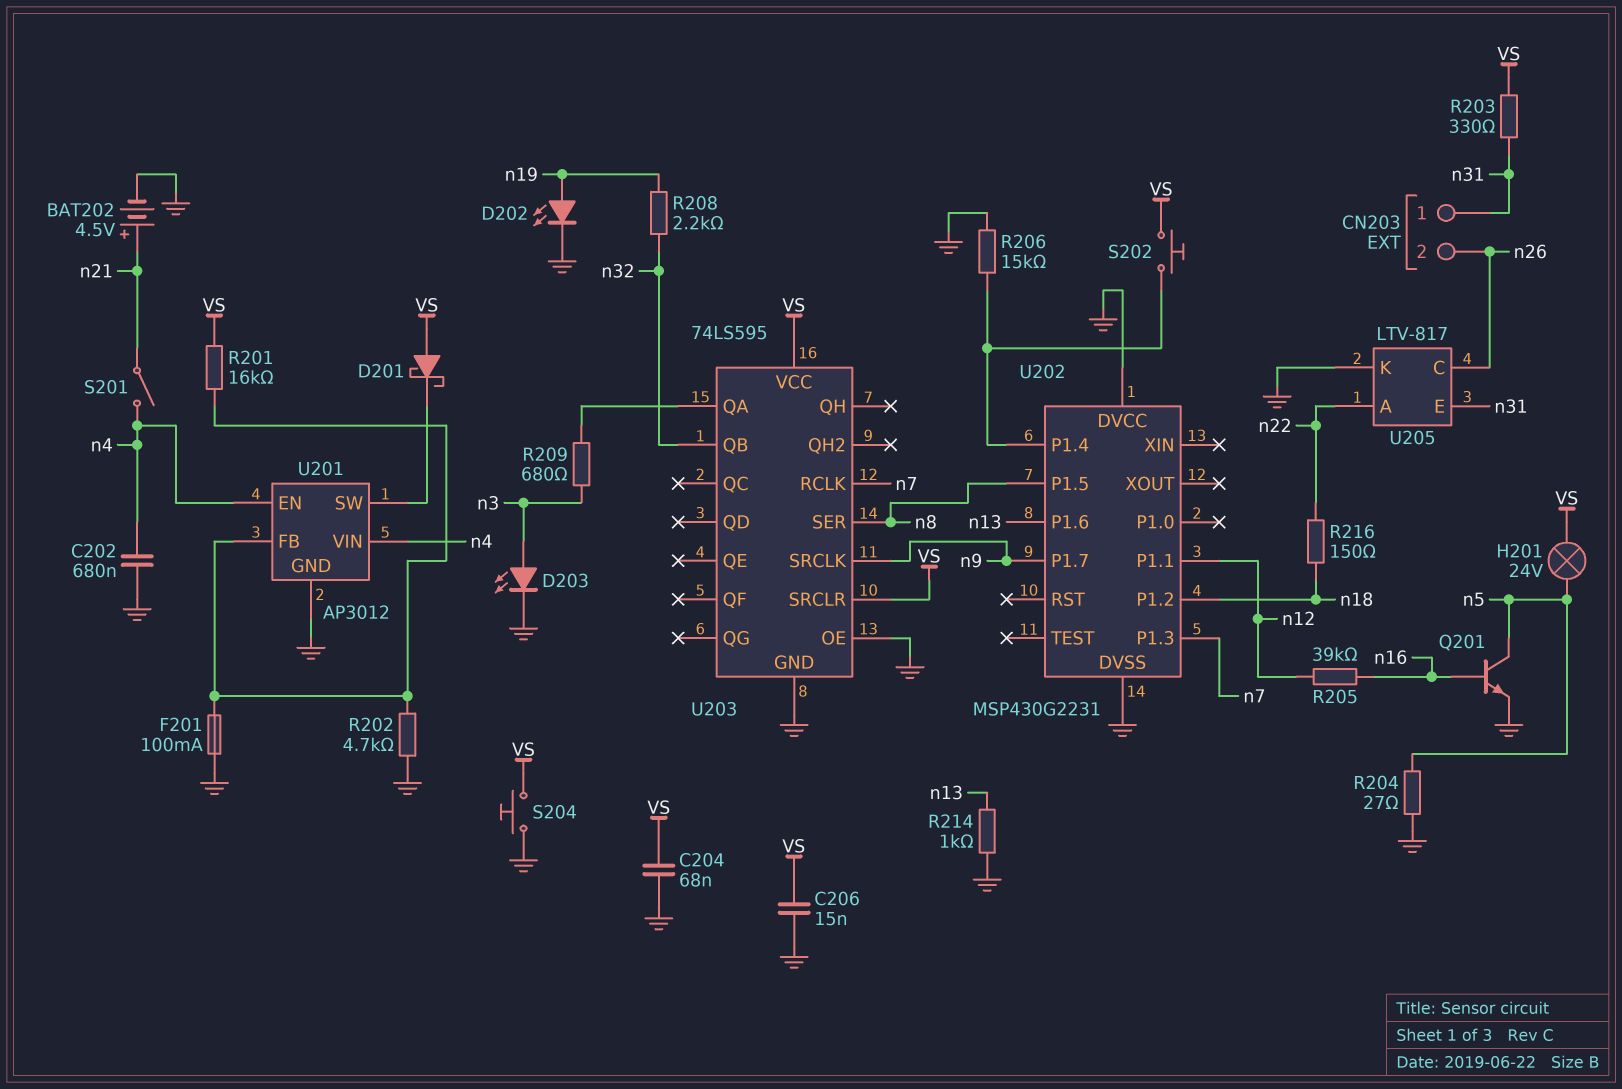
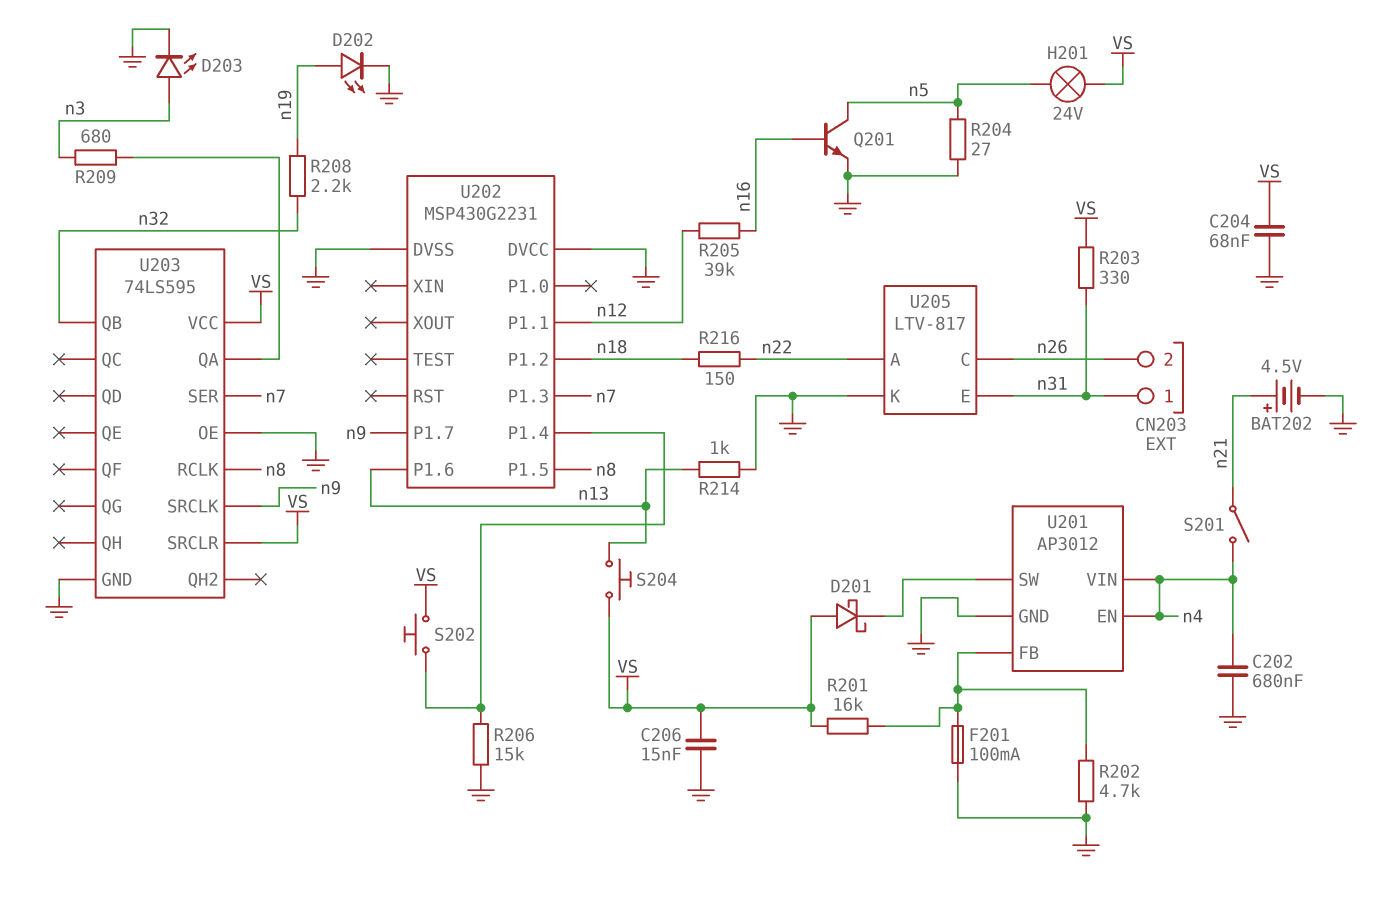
S204: button (GND, VS) -> button (VS, n13)
U203 pin RCLK: n7 -> n8
U203 pin SER: n8 -> n7

